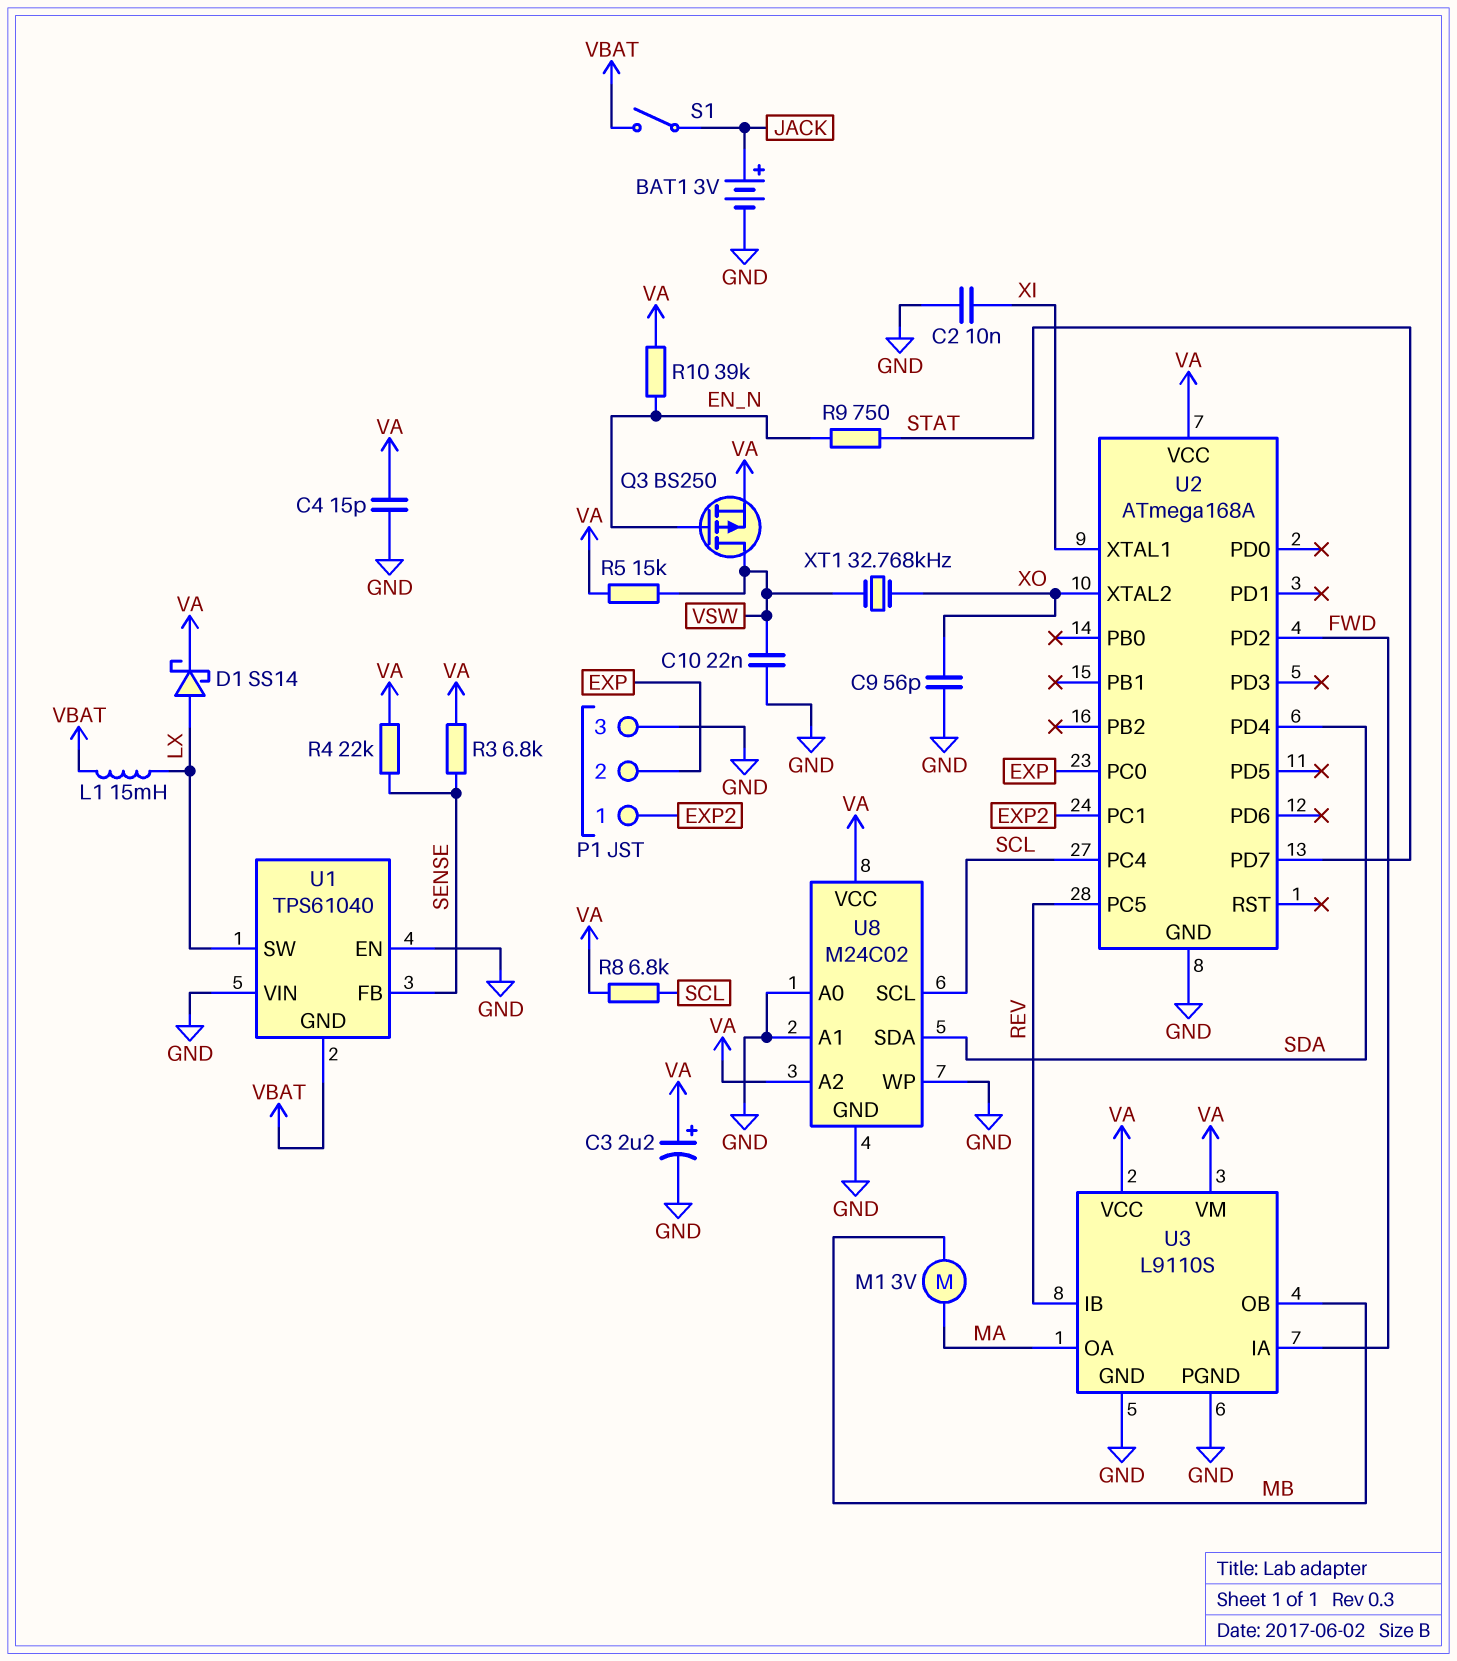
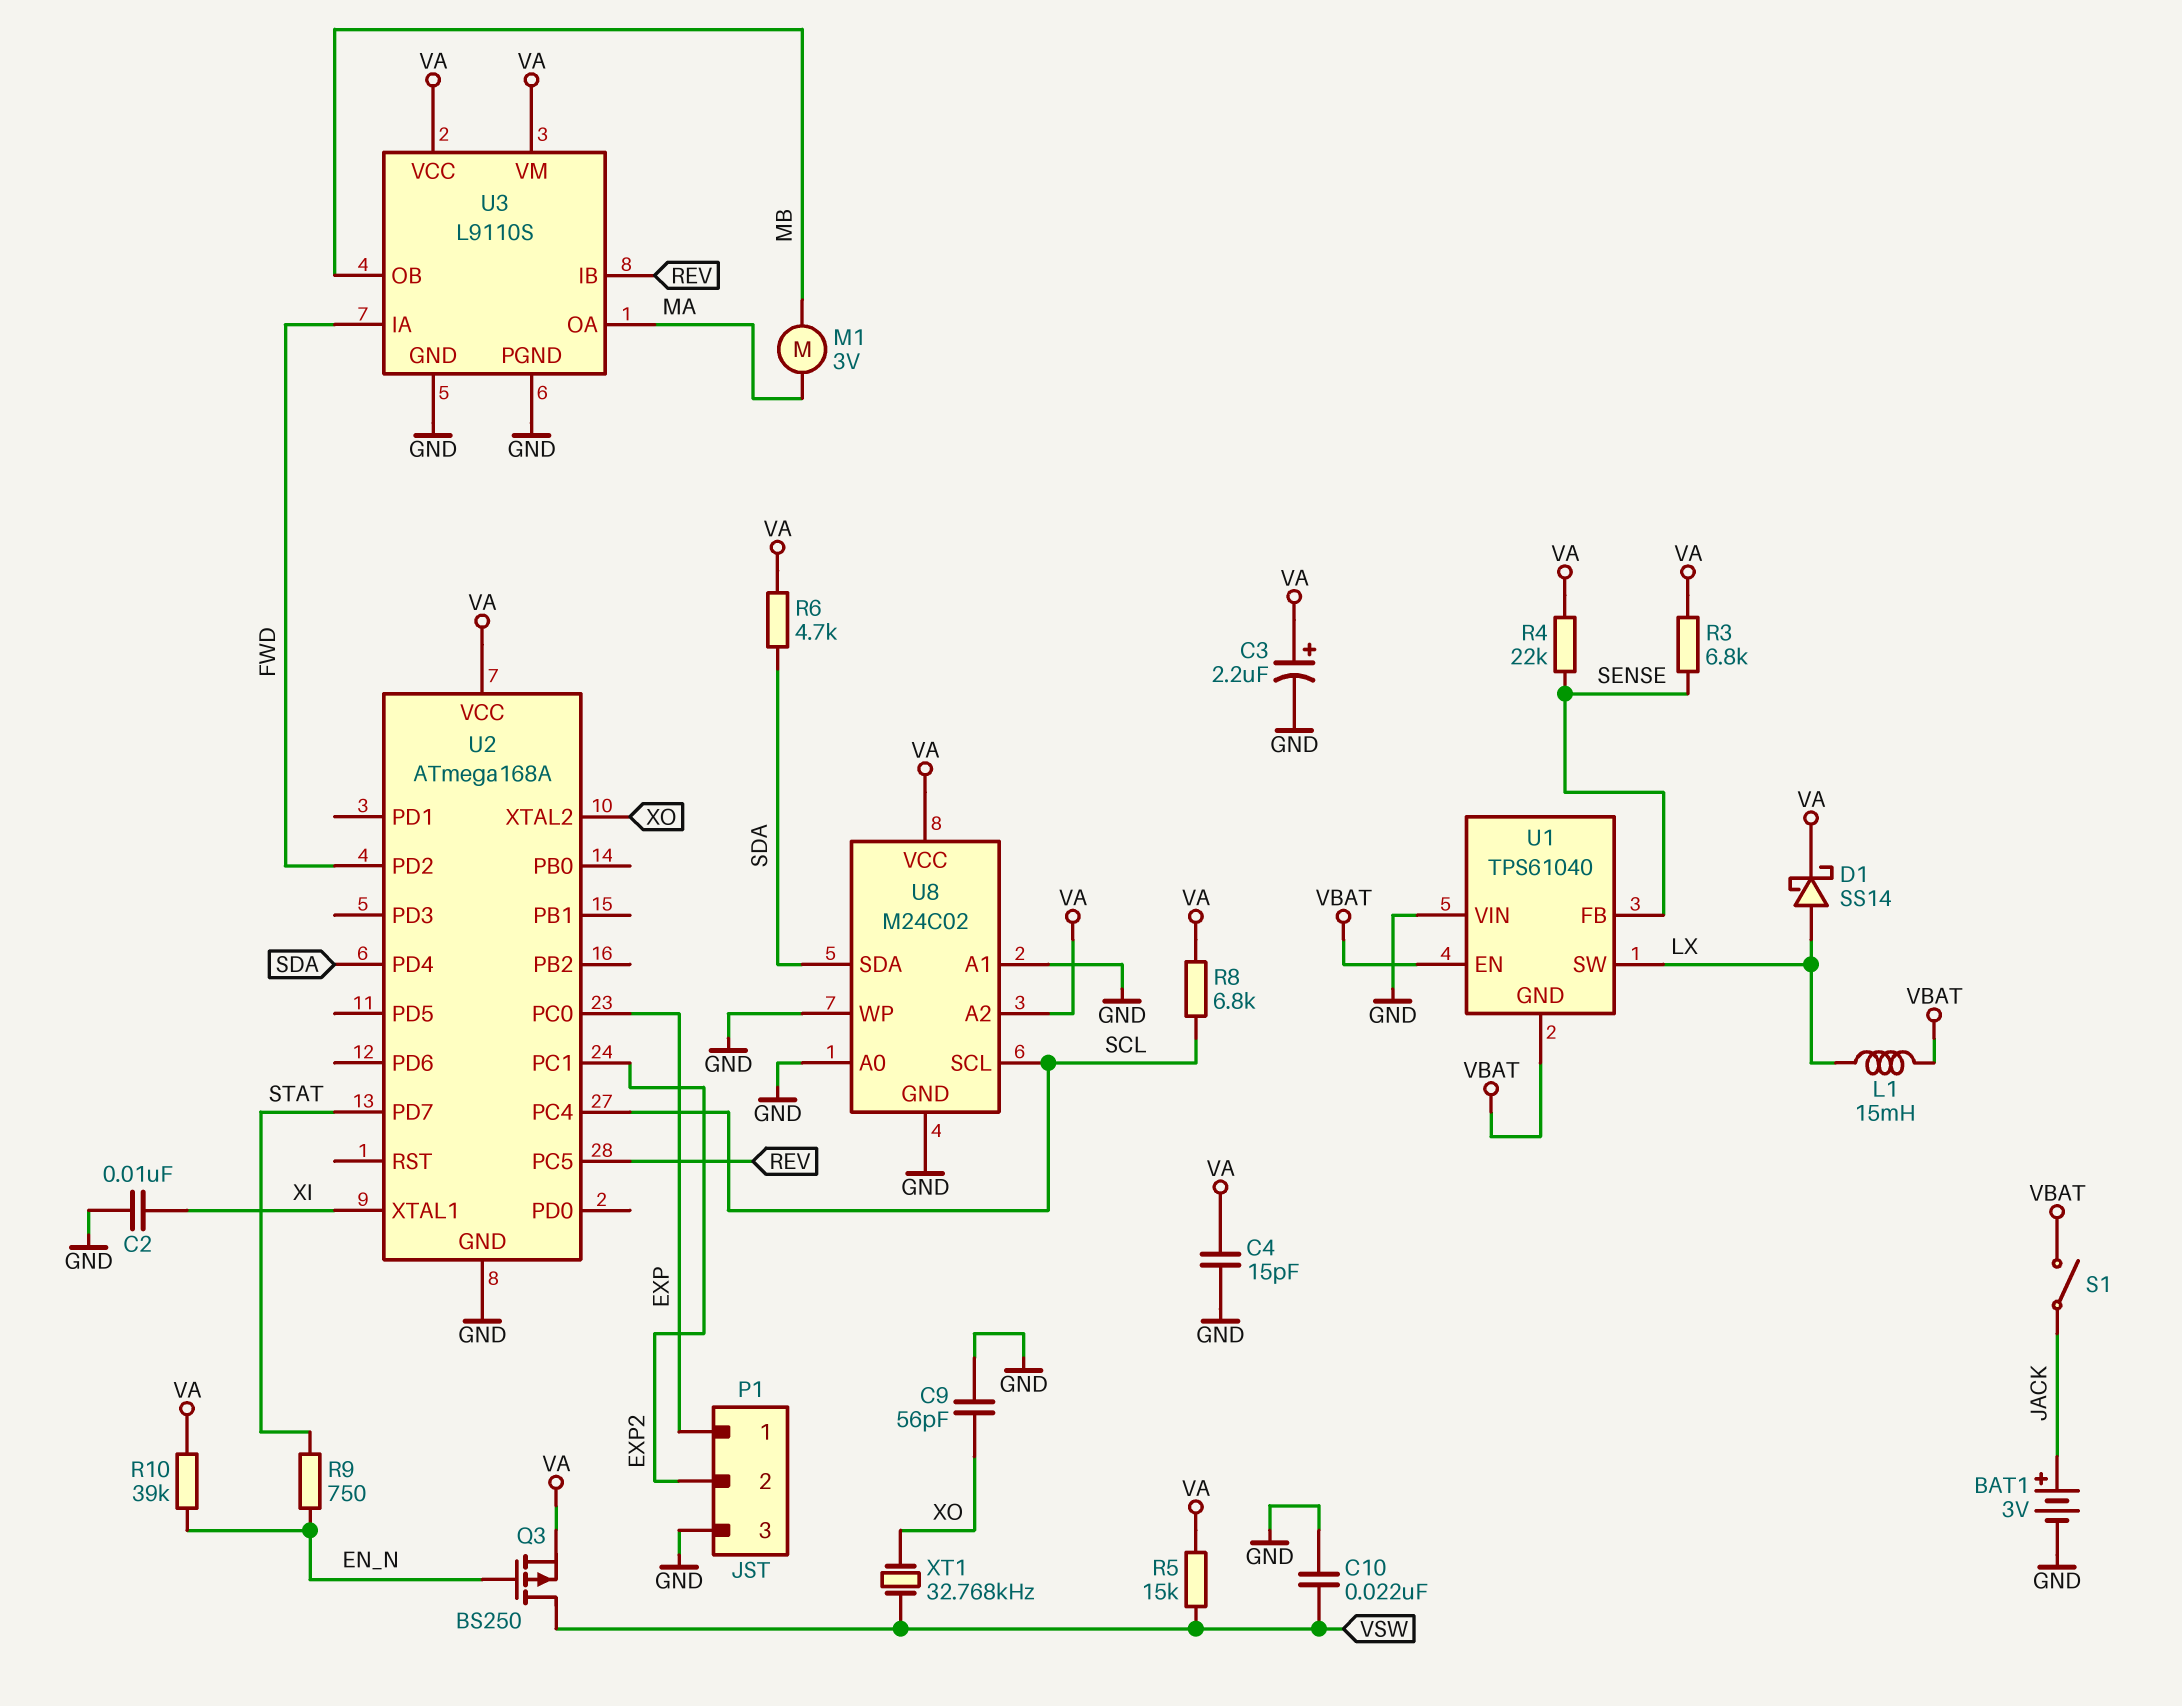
P1 pin 1: EXP2 -> EXP
P1 pin 2: EXP -> EXP2
R6: none -> 4.7k (SDA, VA)
U1 pin EN: GND -> VBAT

